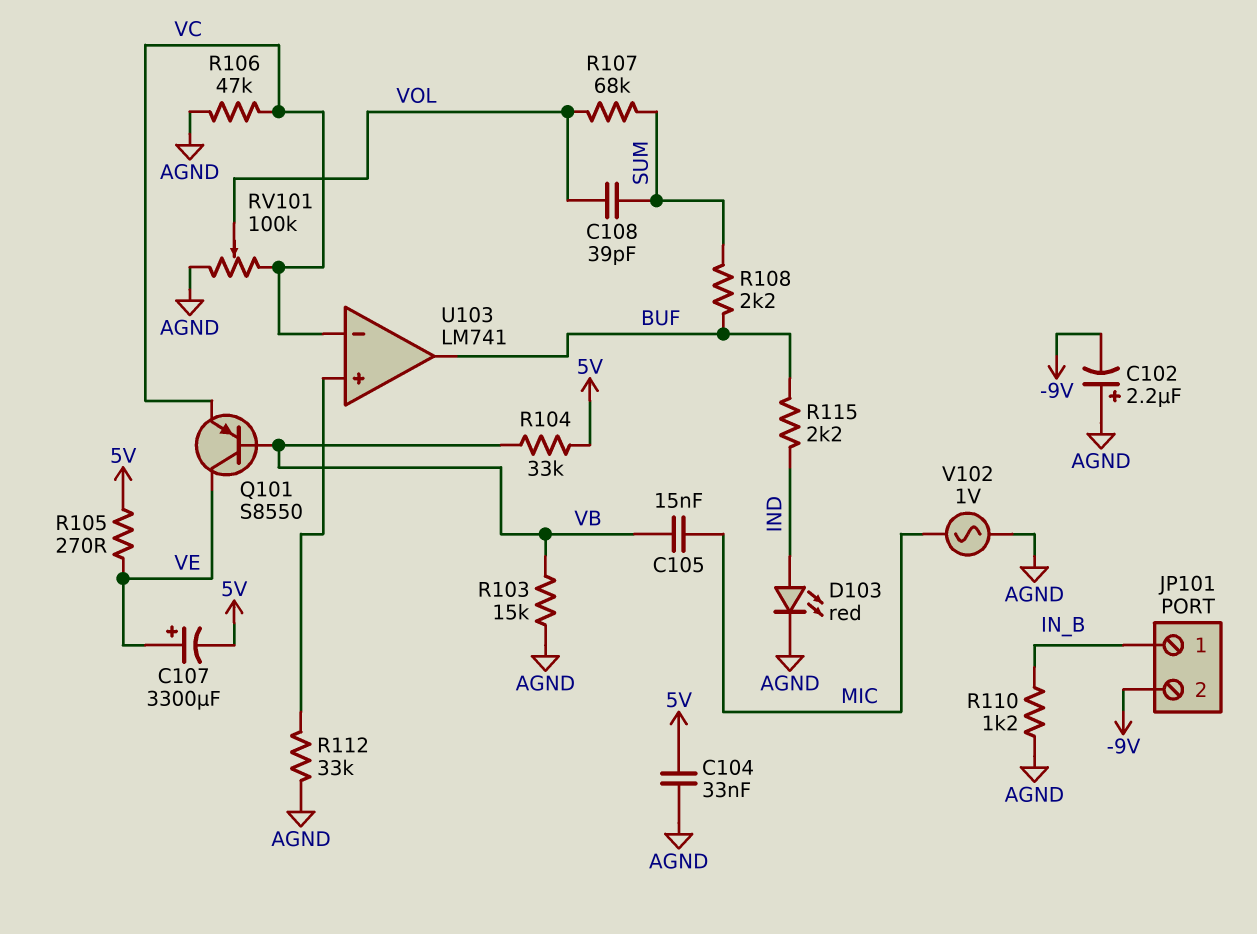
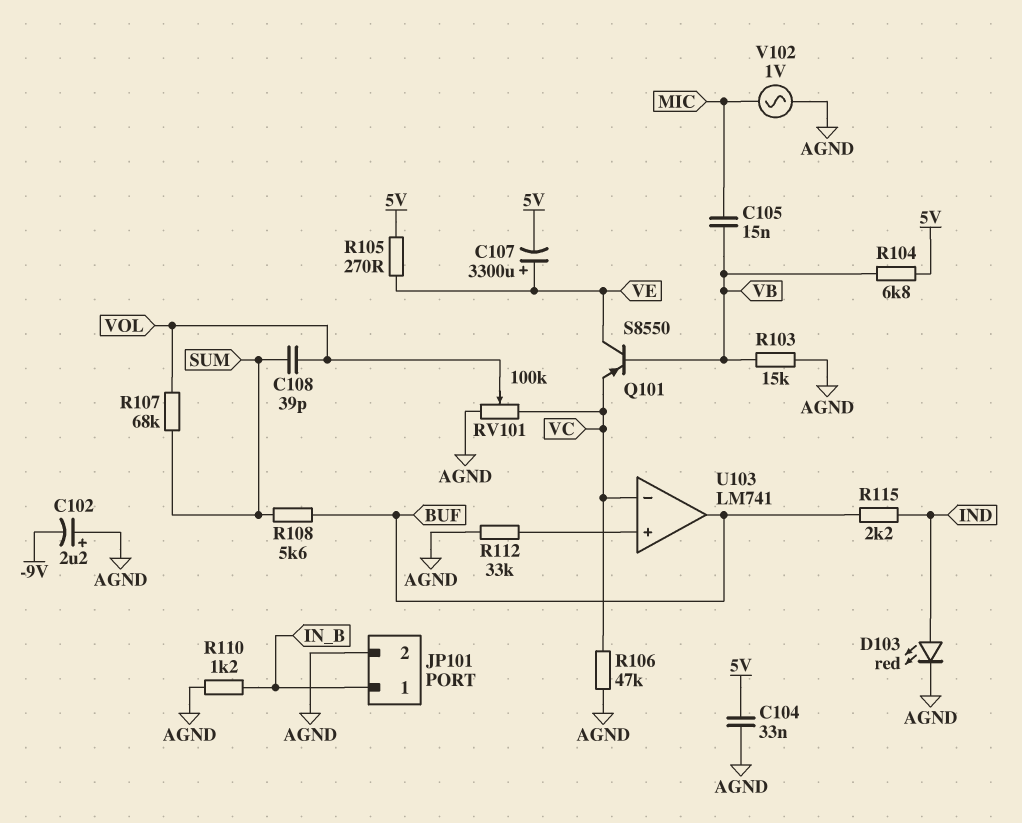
JP101 pin 2: -9V -> AGND
R104: 33k (5V, VB) -> 6.8k (5V, VB)
R108: 2.2k (BUF, SUM) -> 5.6k (BUF, SUM)

